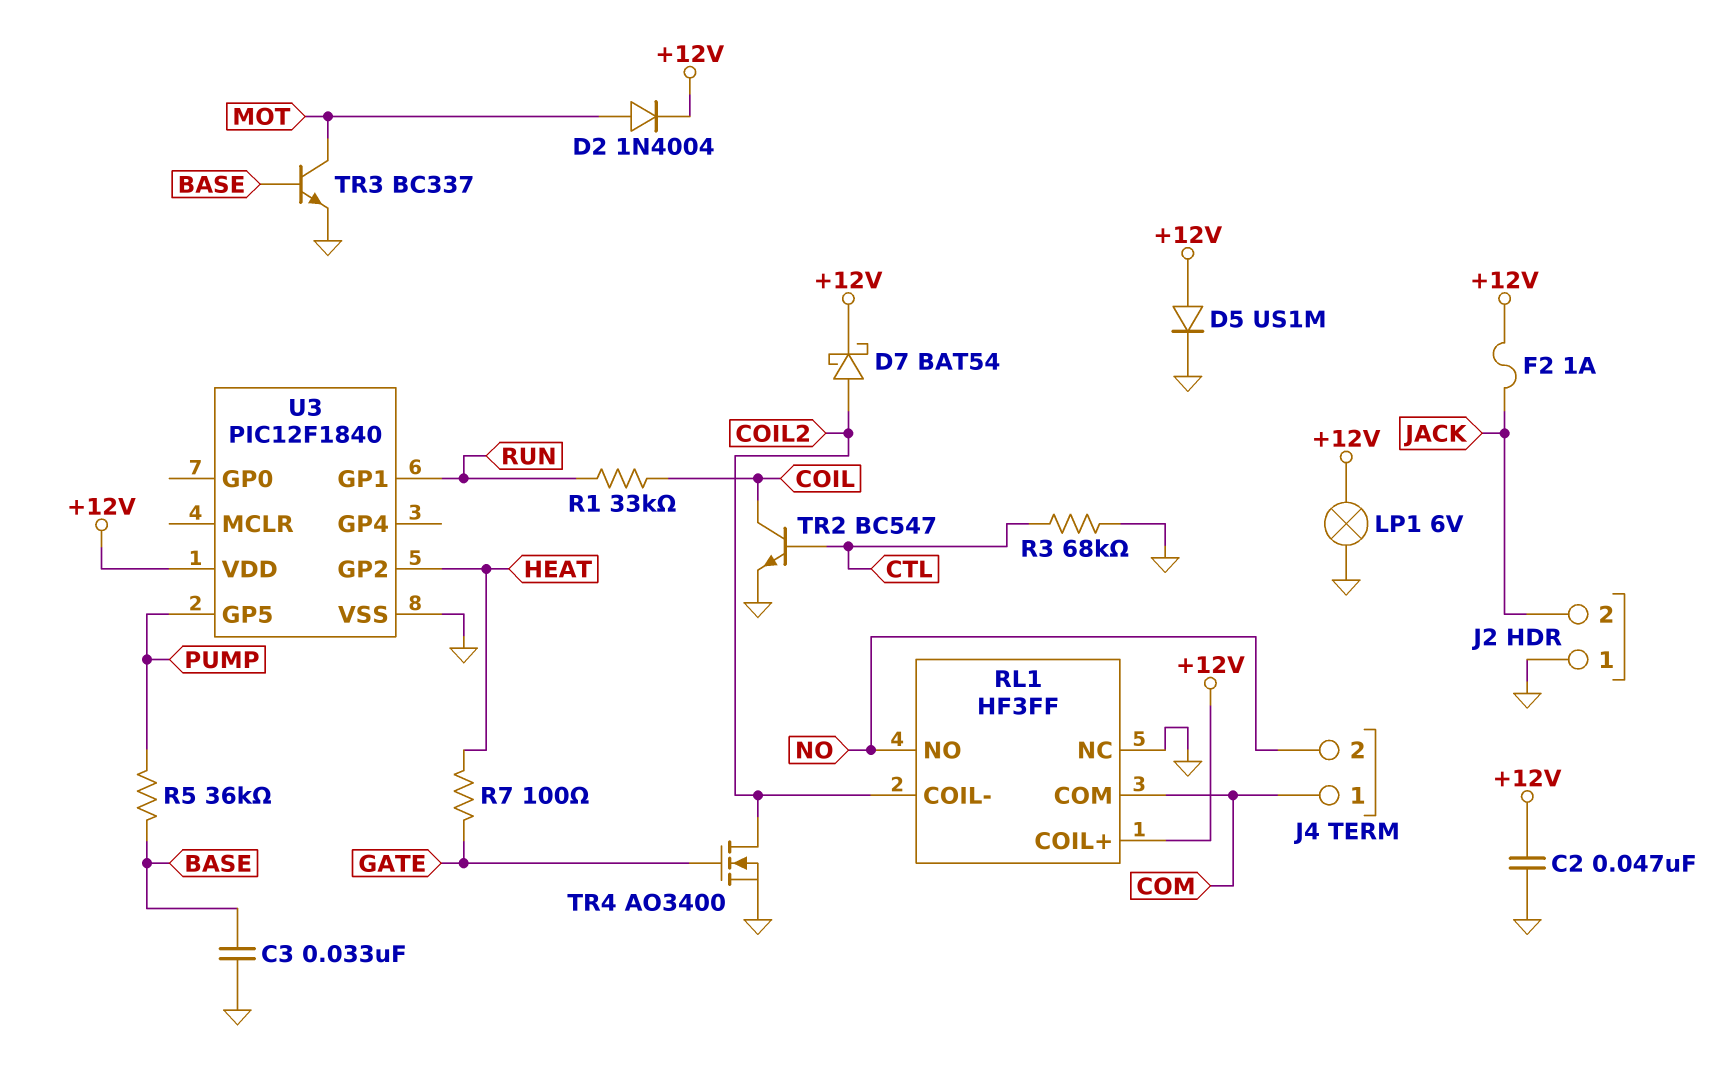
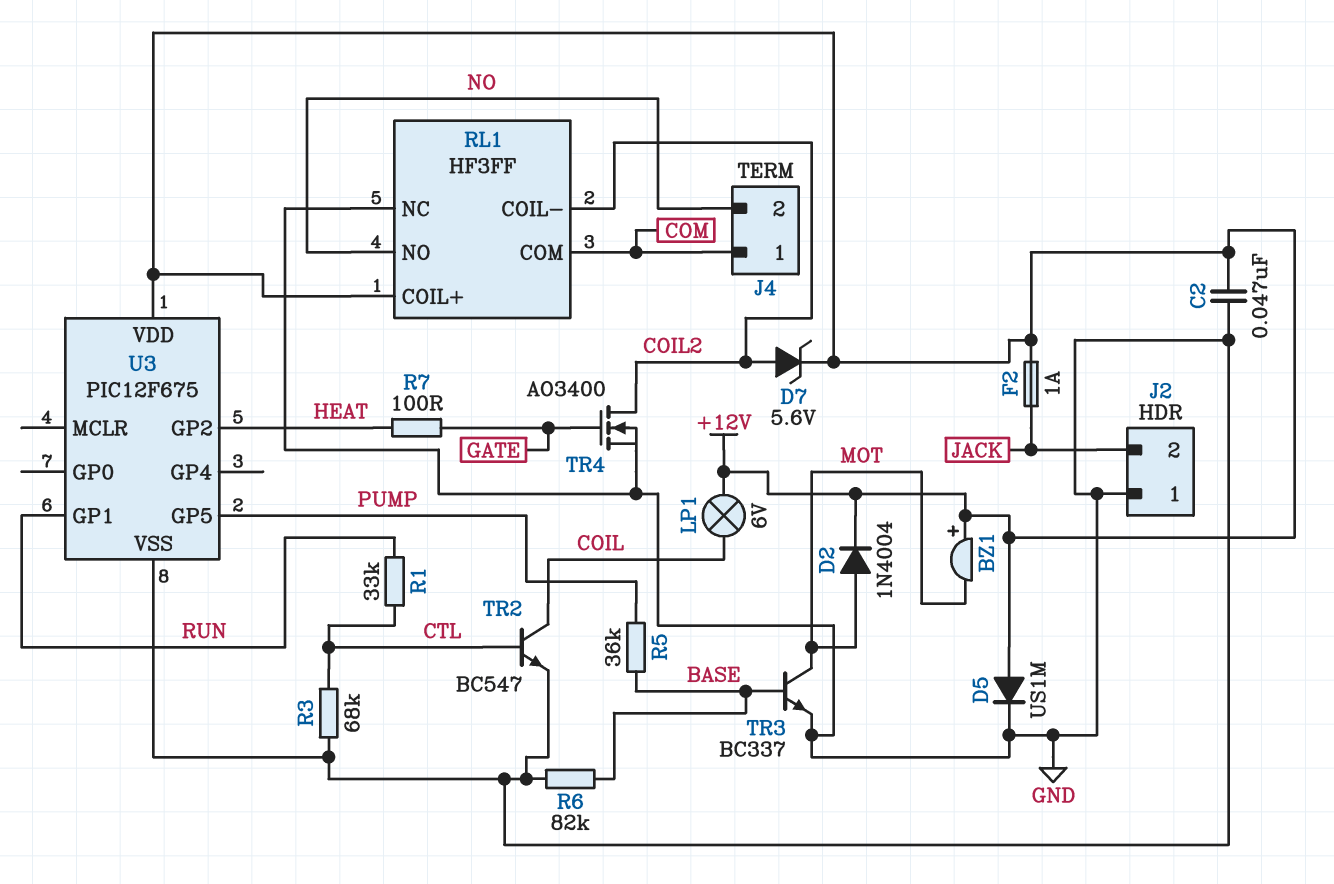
BZ1: none -> buzzer (plus +12V, minus MOT)
C3: 33nF (BASE, GND) -> none
D7: schottky BAT54 (A COIL2, K +12V) -> zener 5.6V (A COIL2, K +12V)
LP1: lamp 6V (+12V, GND) -> lamp 6V (+12V, COIL)
R1: 33k (COIL, RUN) -> 33k (CTL, RUN)
R6: none -> 82k (BASE, GND)
U3: PIC12F1840 -> PIC12F675

